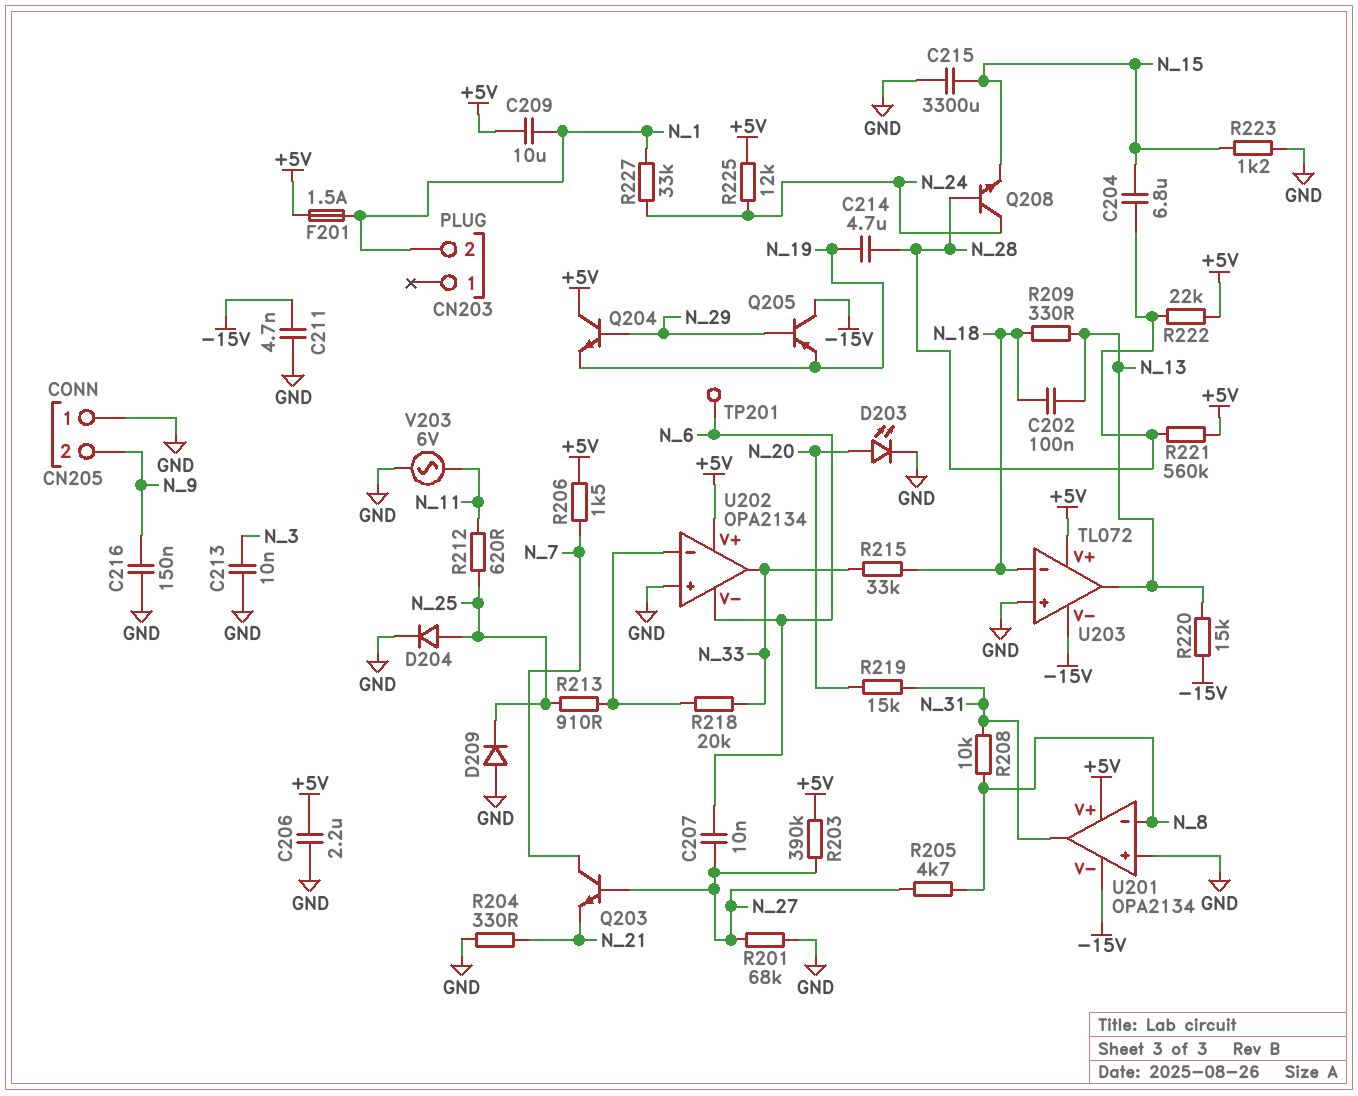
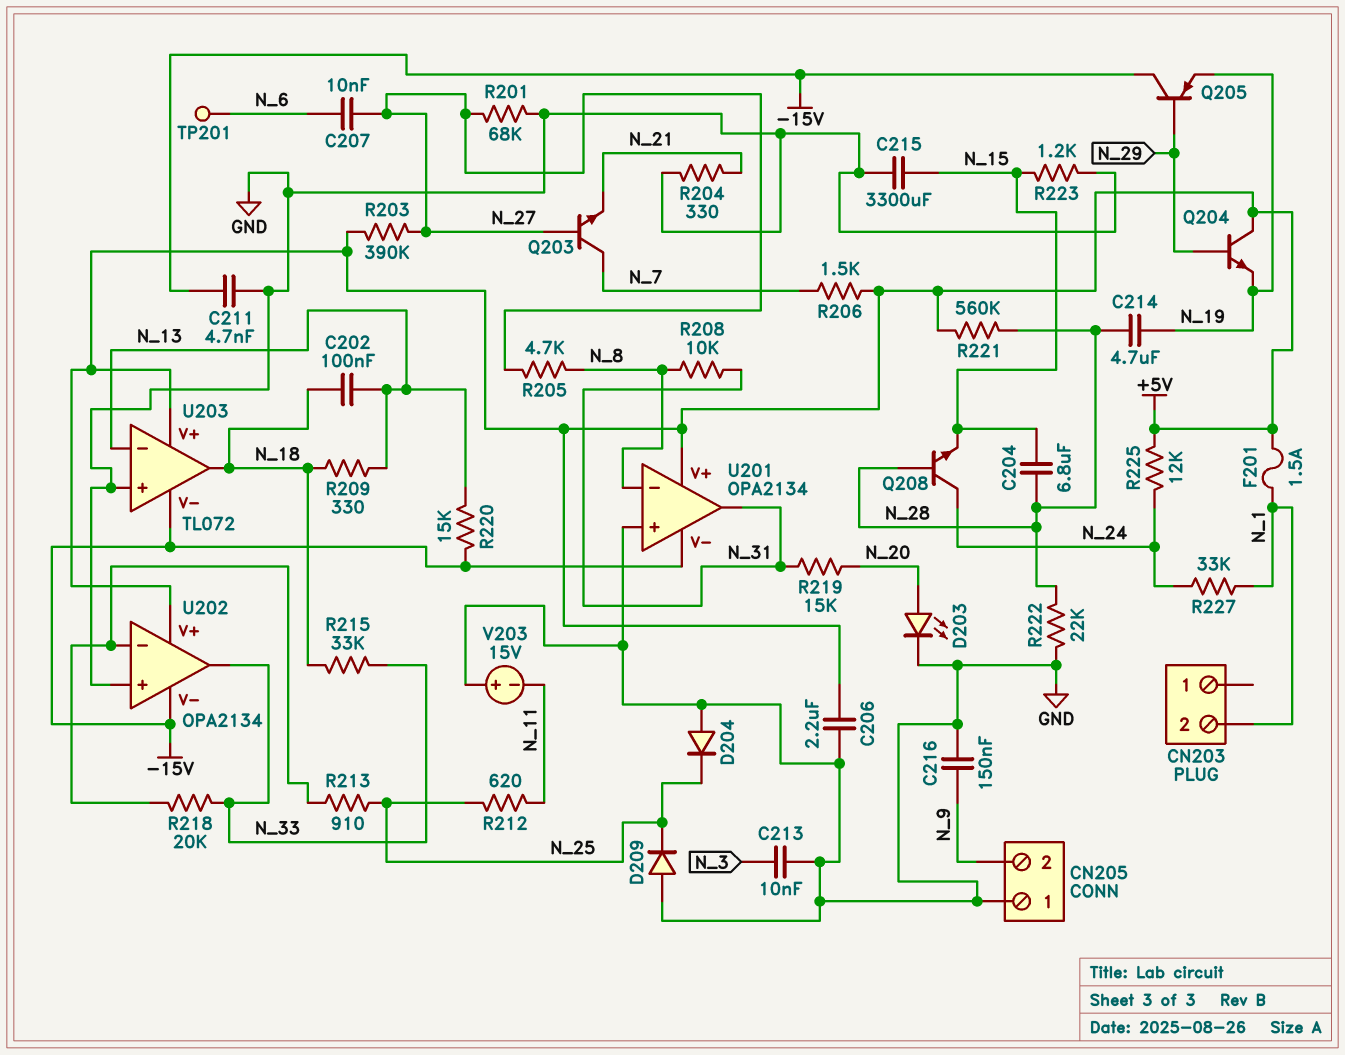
C209: 10uF (+5V, N_1) -> none
D204: diode (A N_25, K GND) -> diode (A GND, K N_25)
R222: 22k (+5V, N_28) -> 22k (GND, N_28)
U202 pin V-: N_6 -> -15V
U203 pin in-: N_18 -> N_13
U203 pin out: N_13 -> N_18
V203: AC 6V (GND, N_11) -> 15V (plus GND, minus N_11)

